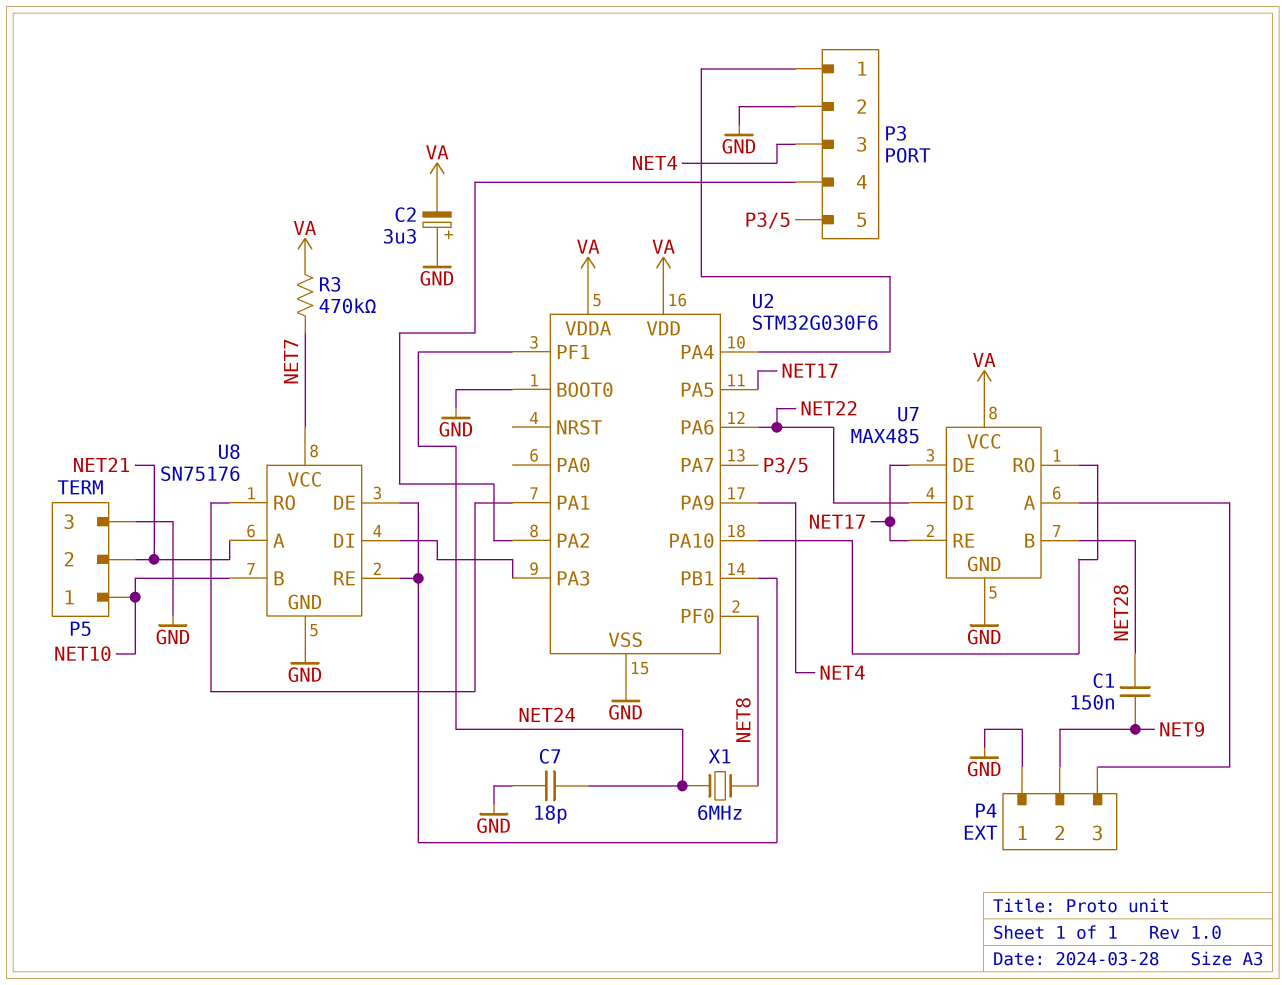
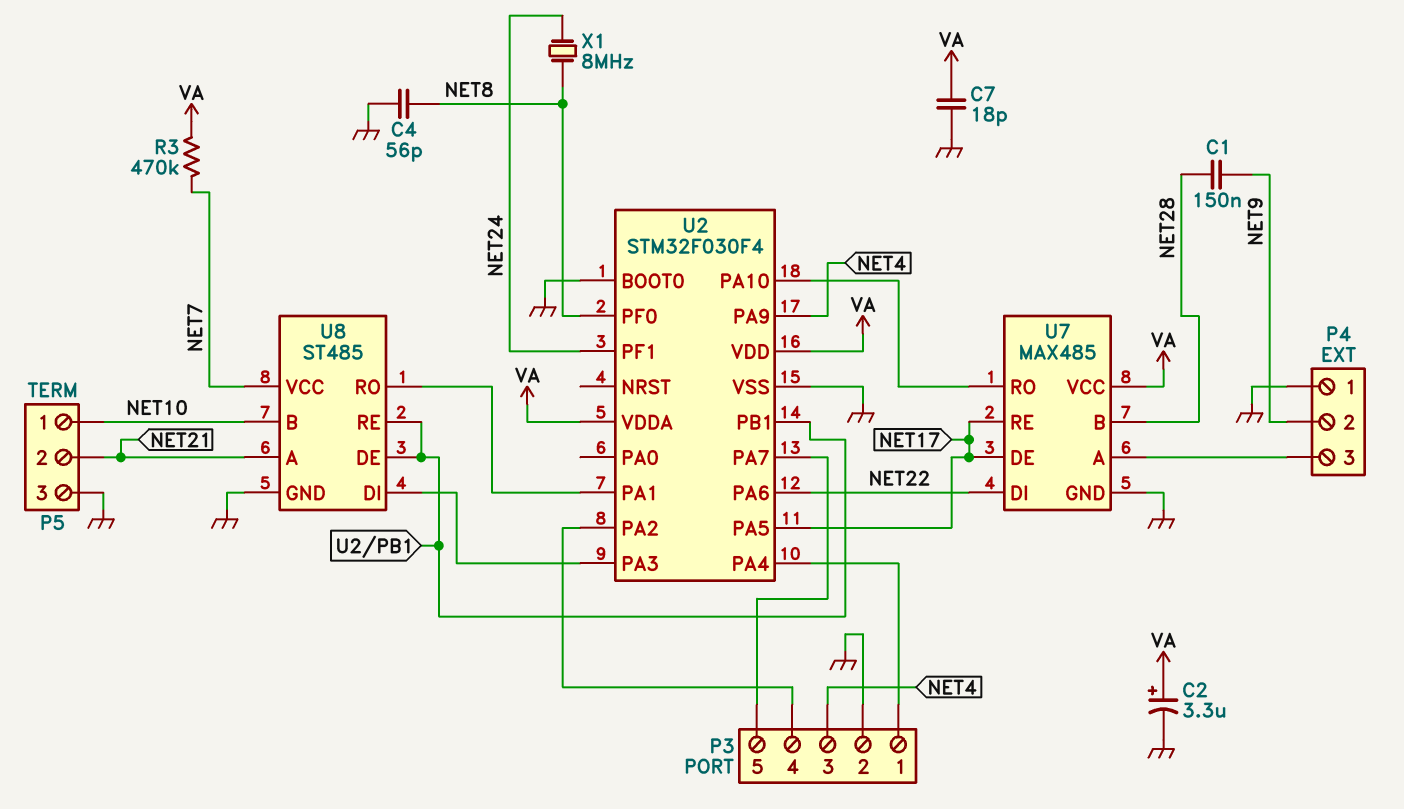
C2: 3.3uF (plus GND, minus VA) -> 3.3uF (plus VA, minus GND)
C4: none -> 56pF (GND, NET8)
C7: 18pF (GND, NET24) -> 18pF (GND, VA)
U2: STM32G030F6 -> STM32F030F4
U8: SN75176 -> ST485
X1: 6MHz (NET8, NET24) -> 8MHz (NET8, NET24)

